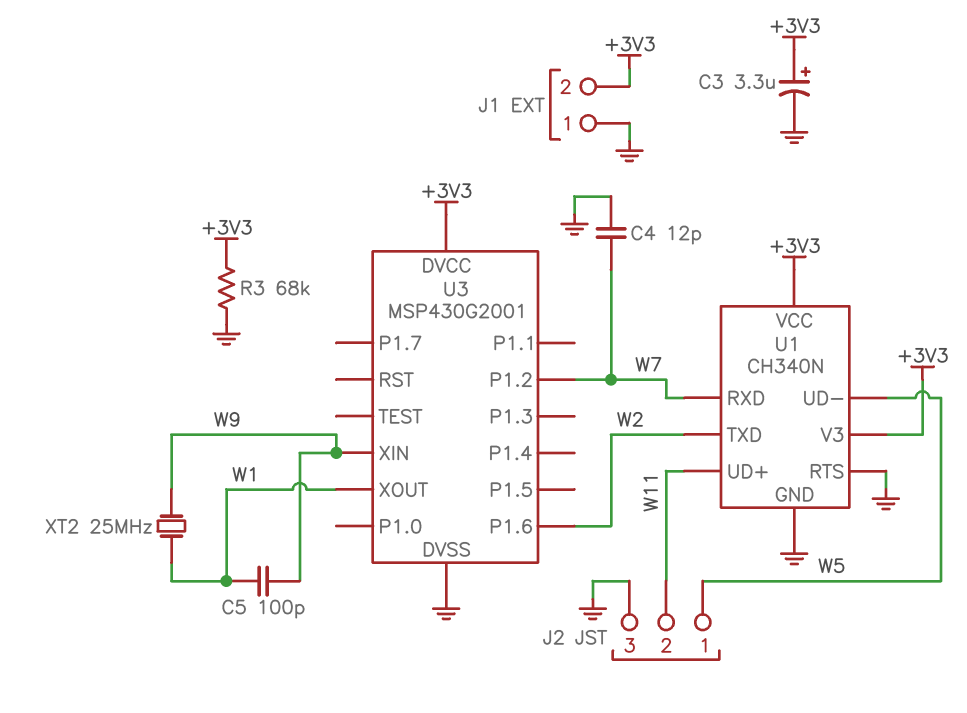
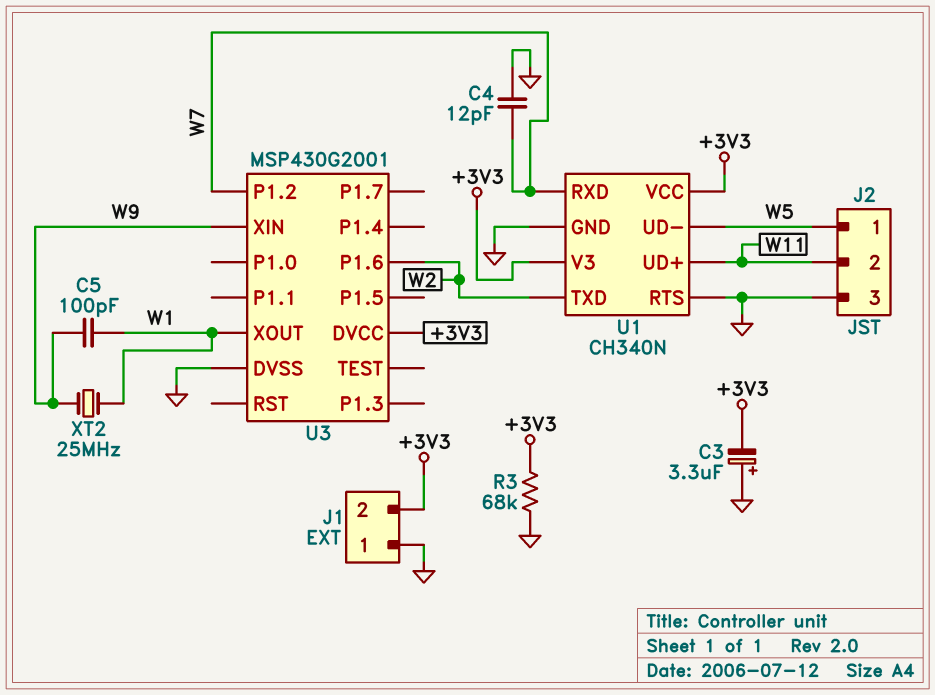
C3: 3.3uF (plus +3V3, minus GND) -> 3.3uF (plus GND, minus +3V3)

